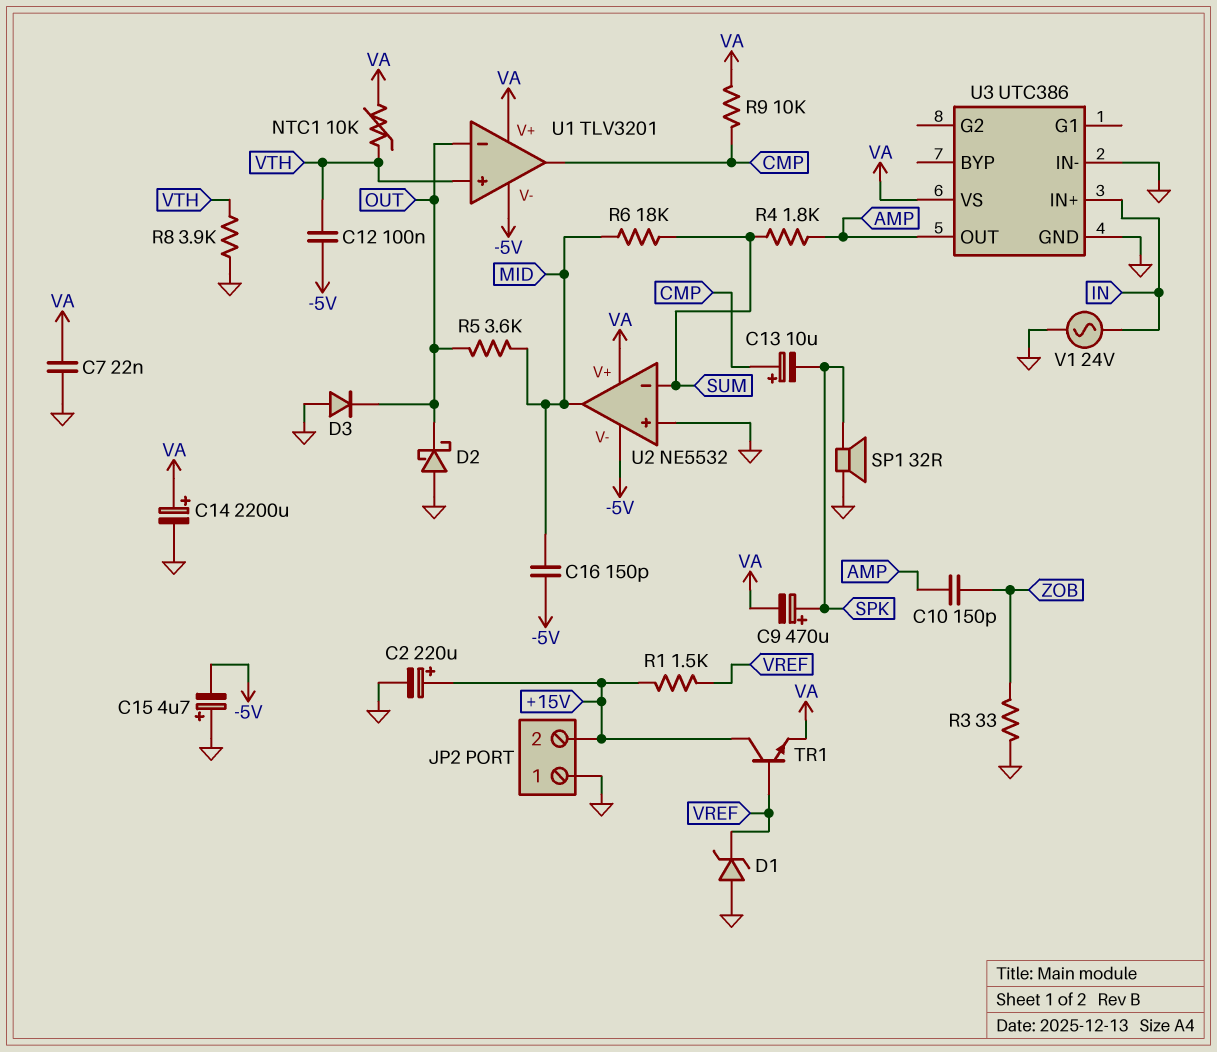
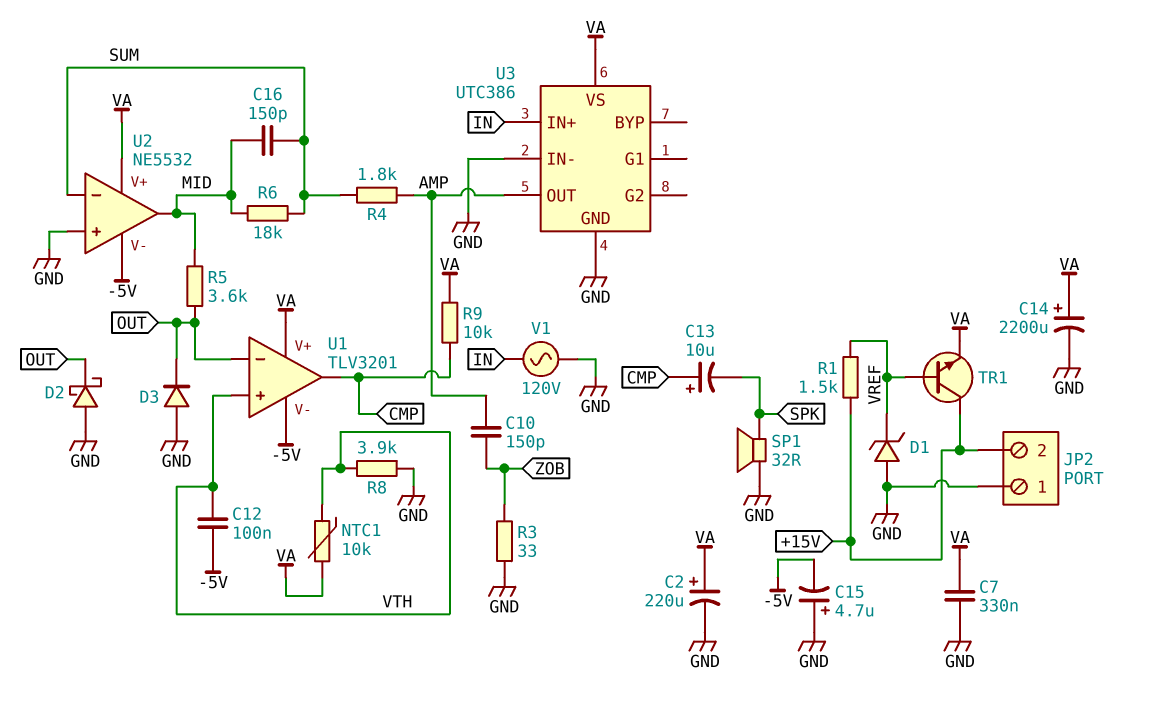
C2: 220uF (plus +15V, minus GND) -> 220uF (plus VA, minus GND)
C7: 22nF (GND, VA) -> 330nF (GND, VA)
C9: 470uF (plus SPK, minus VA) -> none
C16: 150pF (-5V, MID) -> 150pF (MID, SUM)
V1: AC 24V (GND, IN) -> AC 120V (GND, IN)

